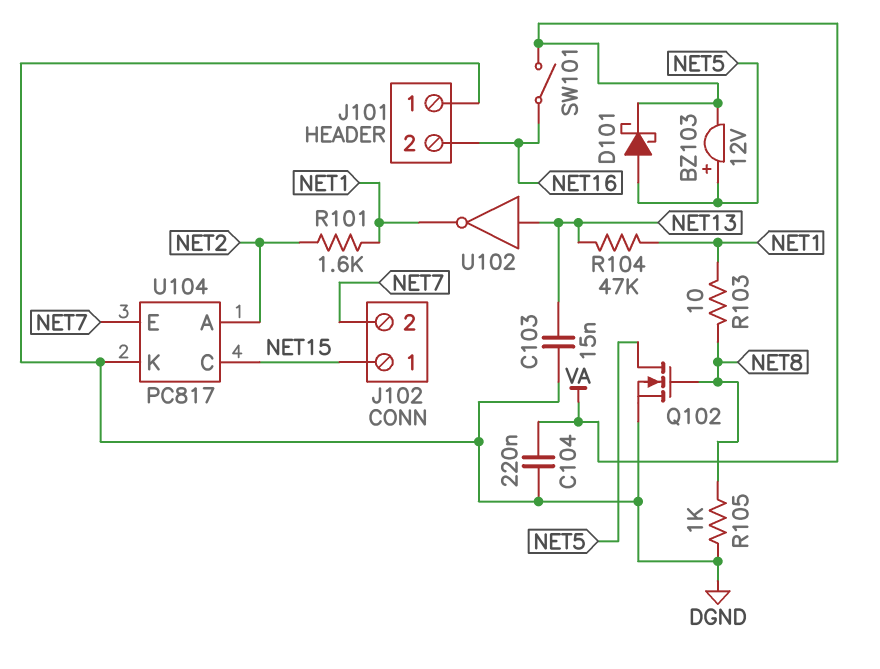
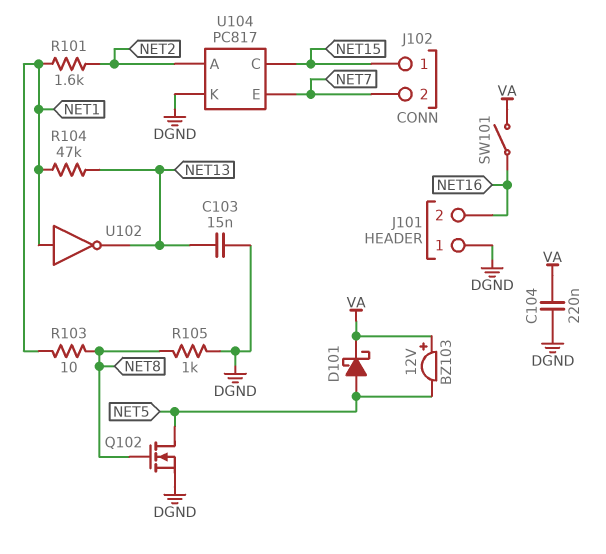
BZ103: buzzer 12V (plus NET5, minus VA) -> buzzer 12V (plus VA, minus NET5)
U102: NOT (in NET13, out NET1) -> NOT (in NET1, out NET13)

